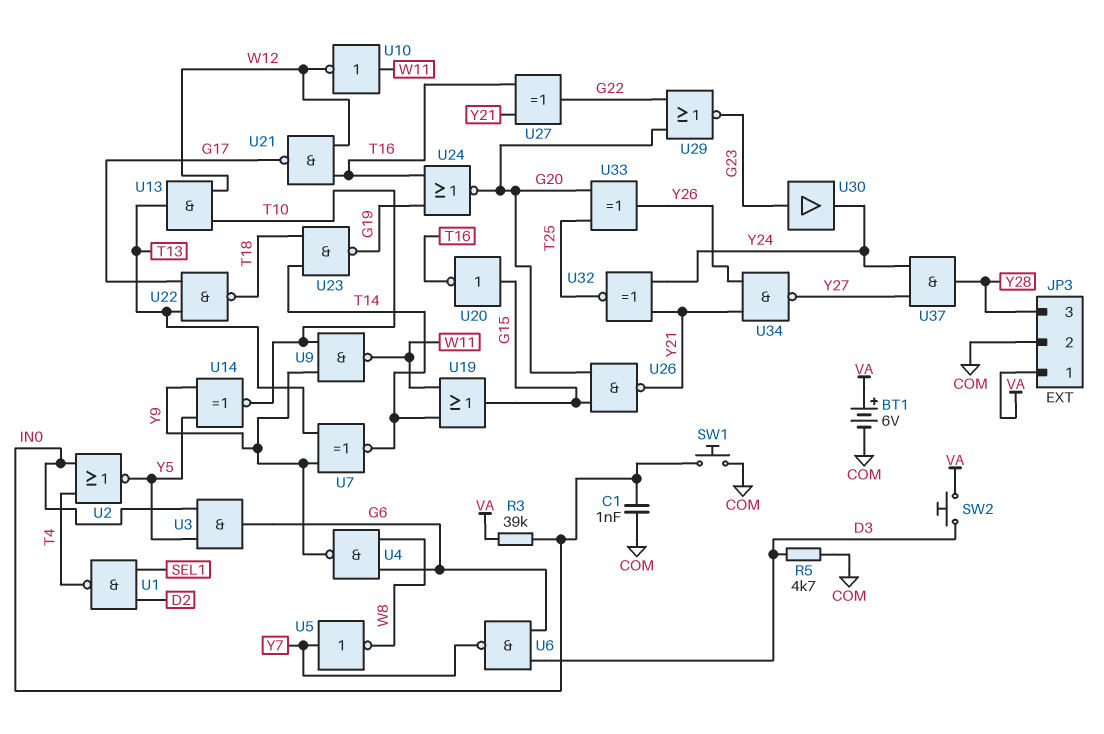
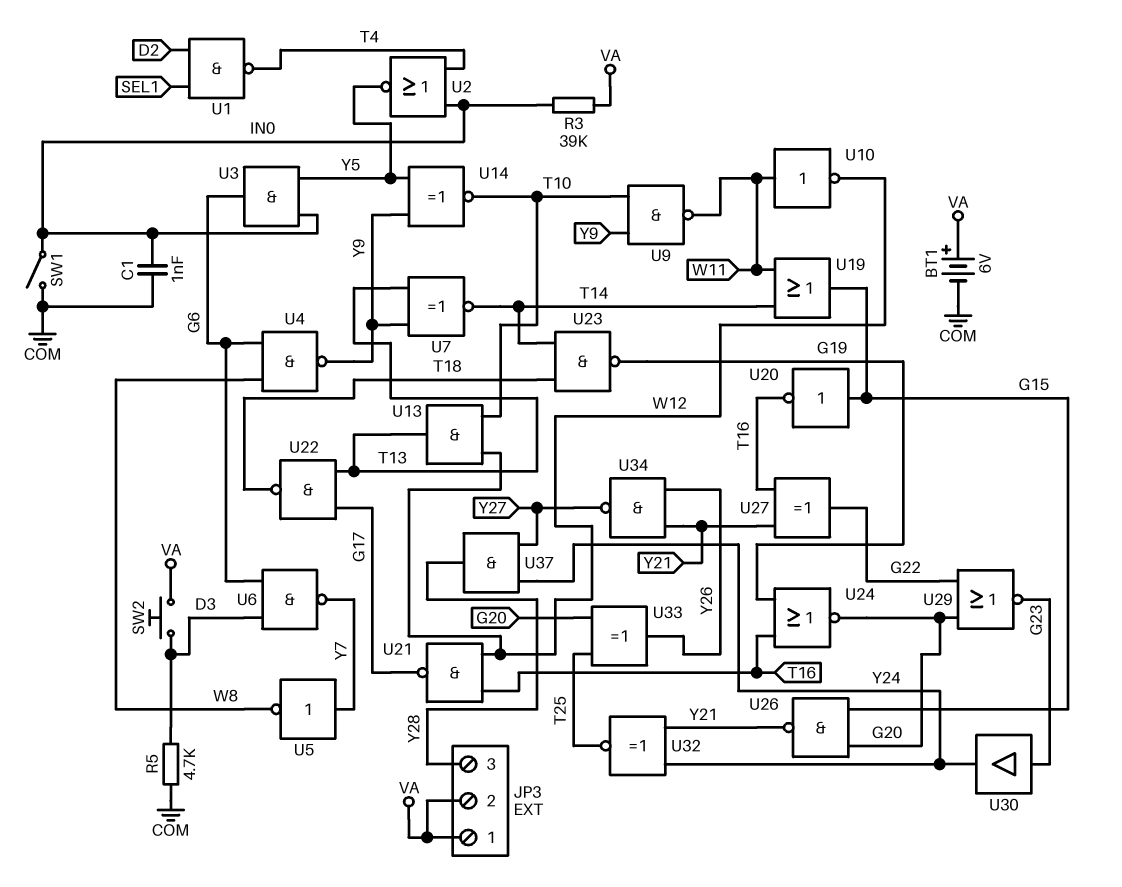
JP3 pin 2: COM -> VA
SW1: button (COM, IN0) -> switch (COM, IN0)

